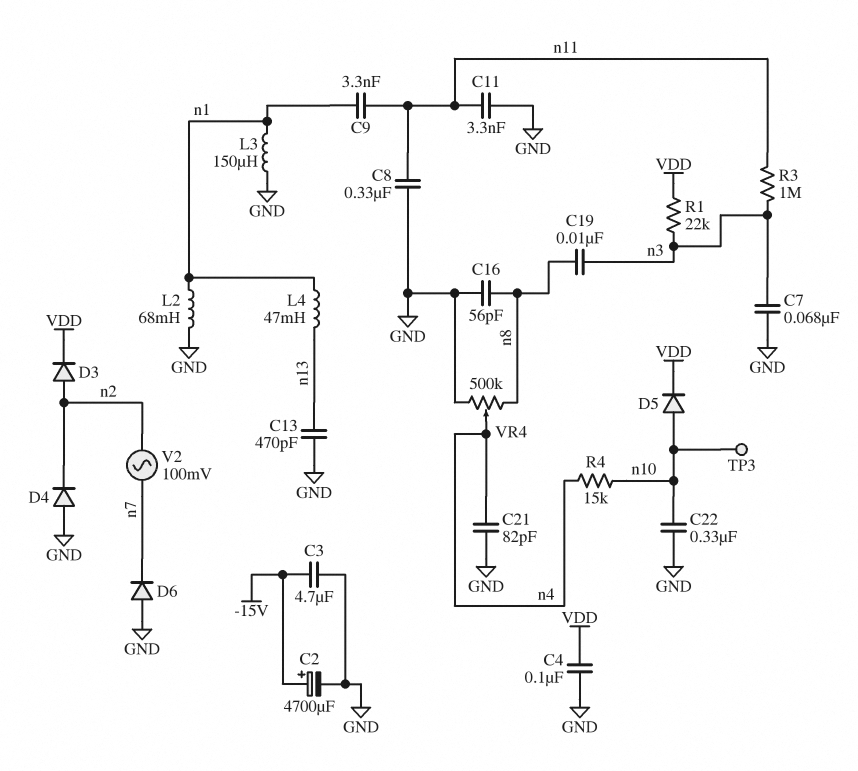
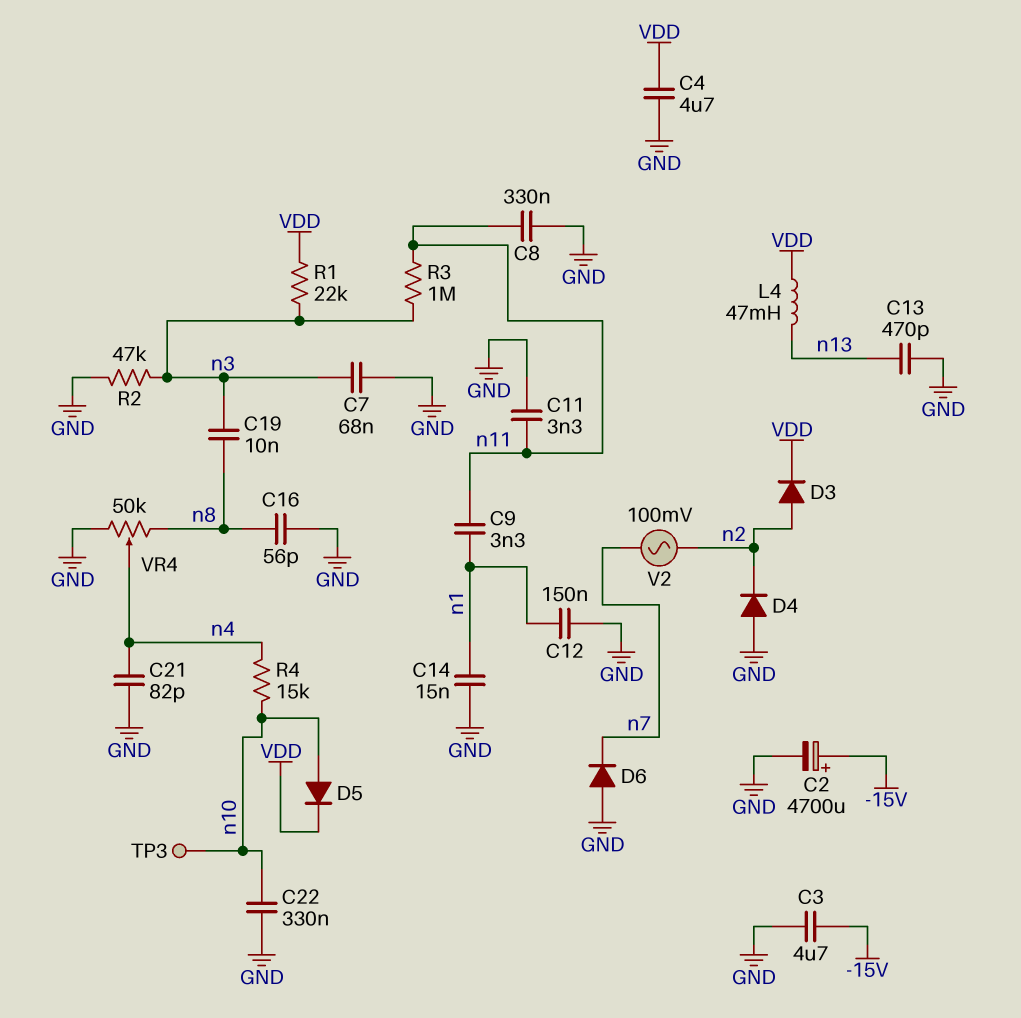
C4: 100nF (GND, VDD) -> 4.7uF (GND, VDD)
C12: none -> 150nF (GND, n1)
C14: none -> 15nF (GND, n1)
L2: 68mH (GND, n1) -> none
L3: 150uH (GND, n1) -> none
L4: 47mH (n1, n13) -> 47mH (VDD, n13)
R2: none -> 47k (GND, n3)
VR4: 500k (GND, n8, wiper n4) -> 50k (GND, n8, wiper n4)

